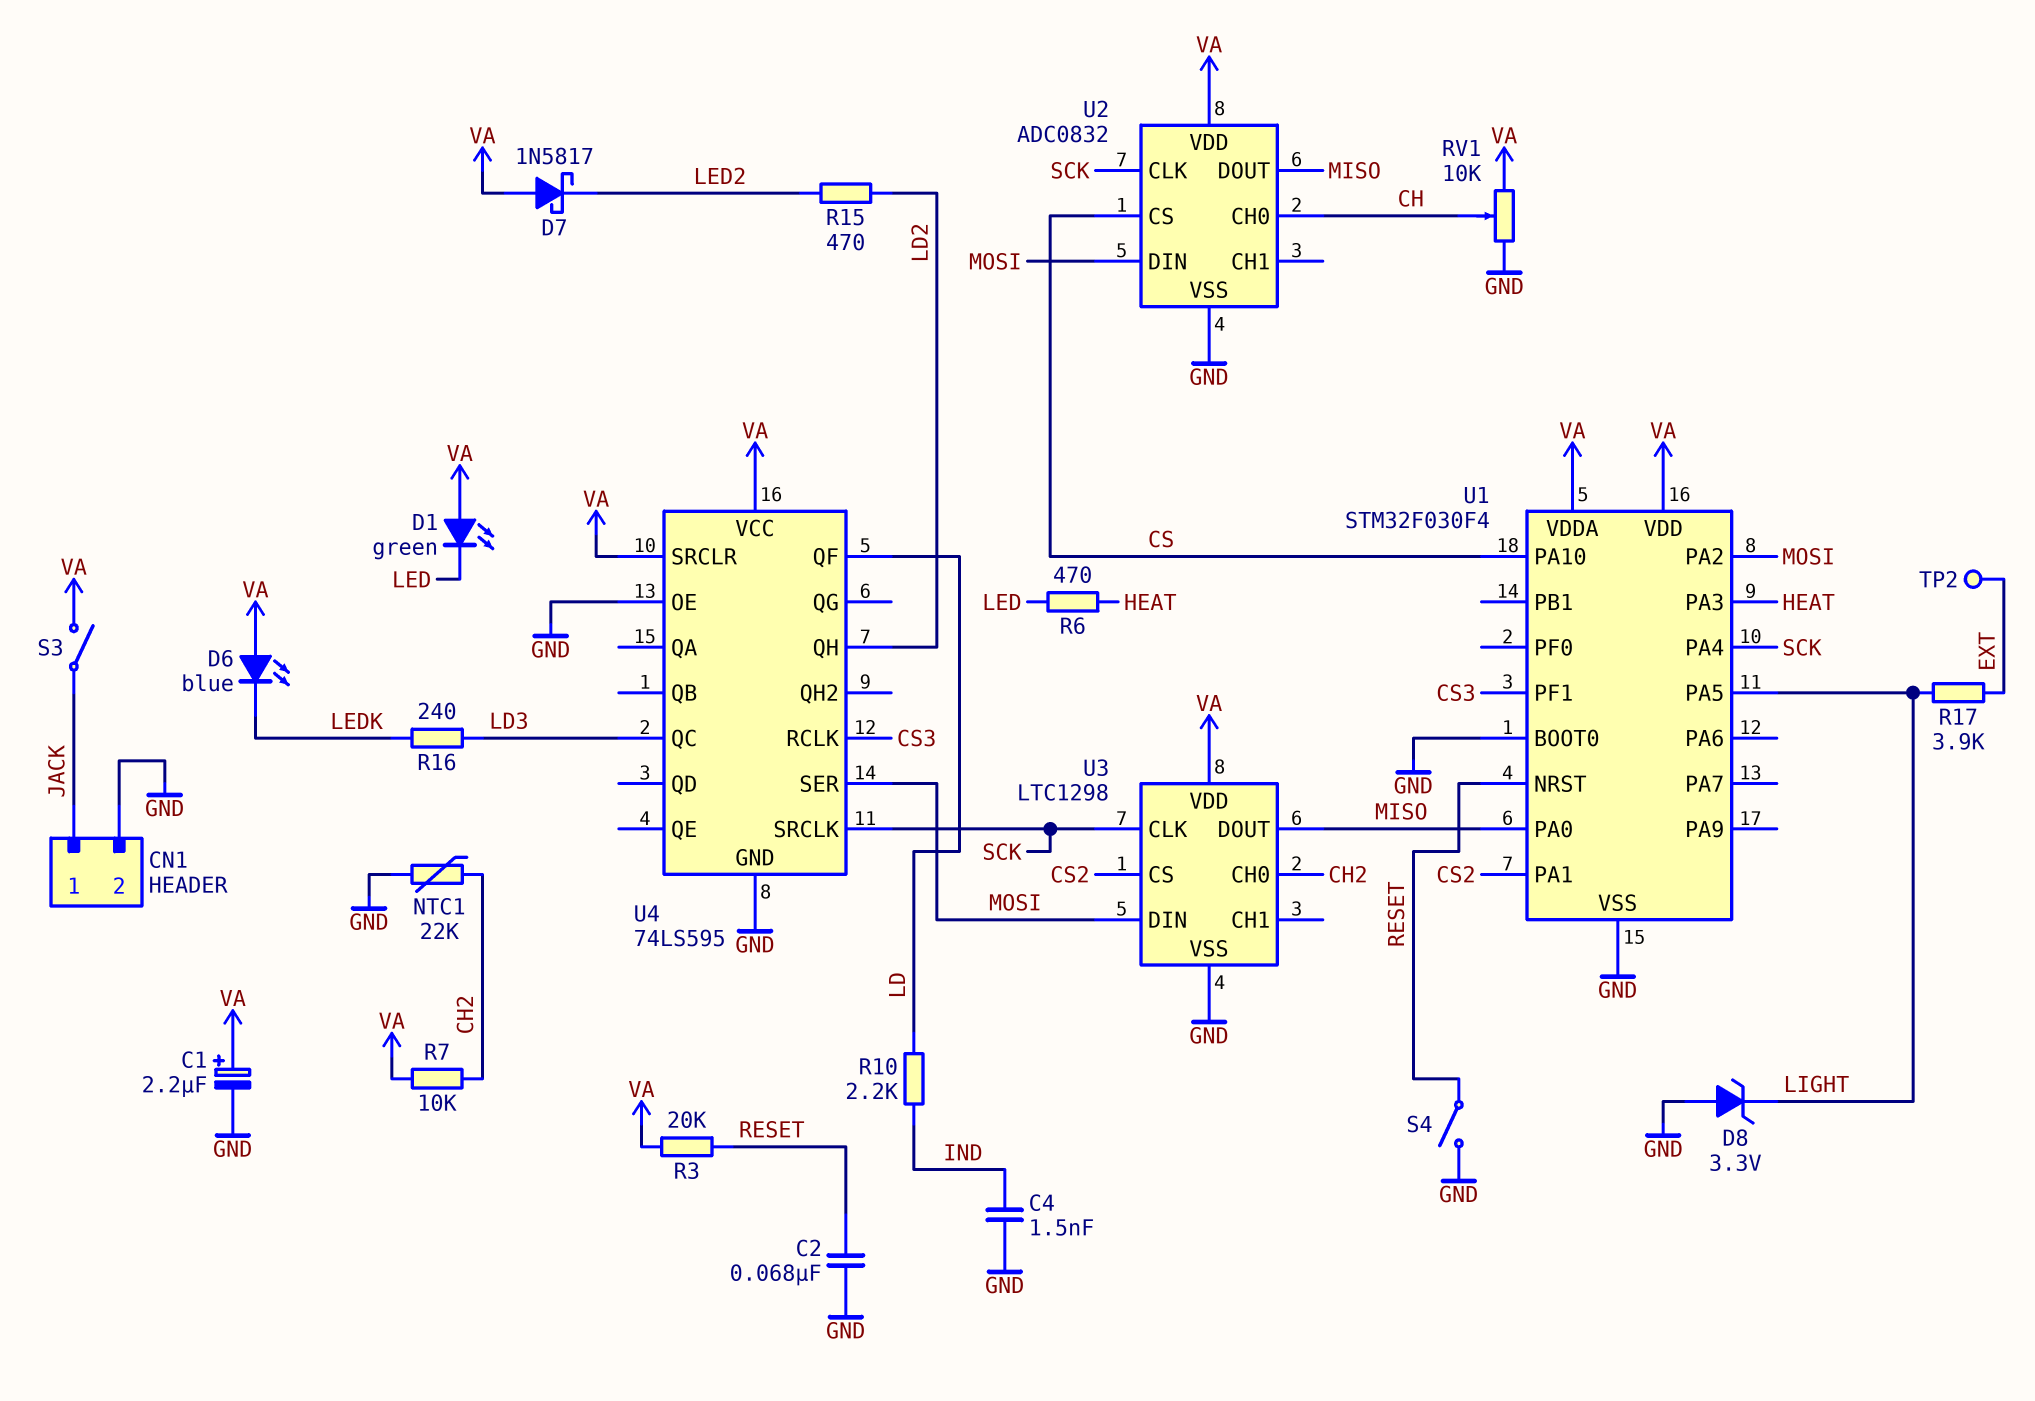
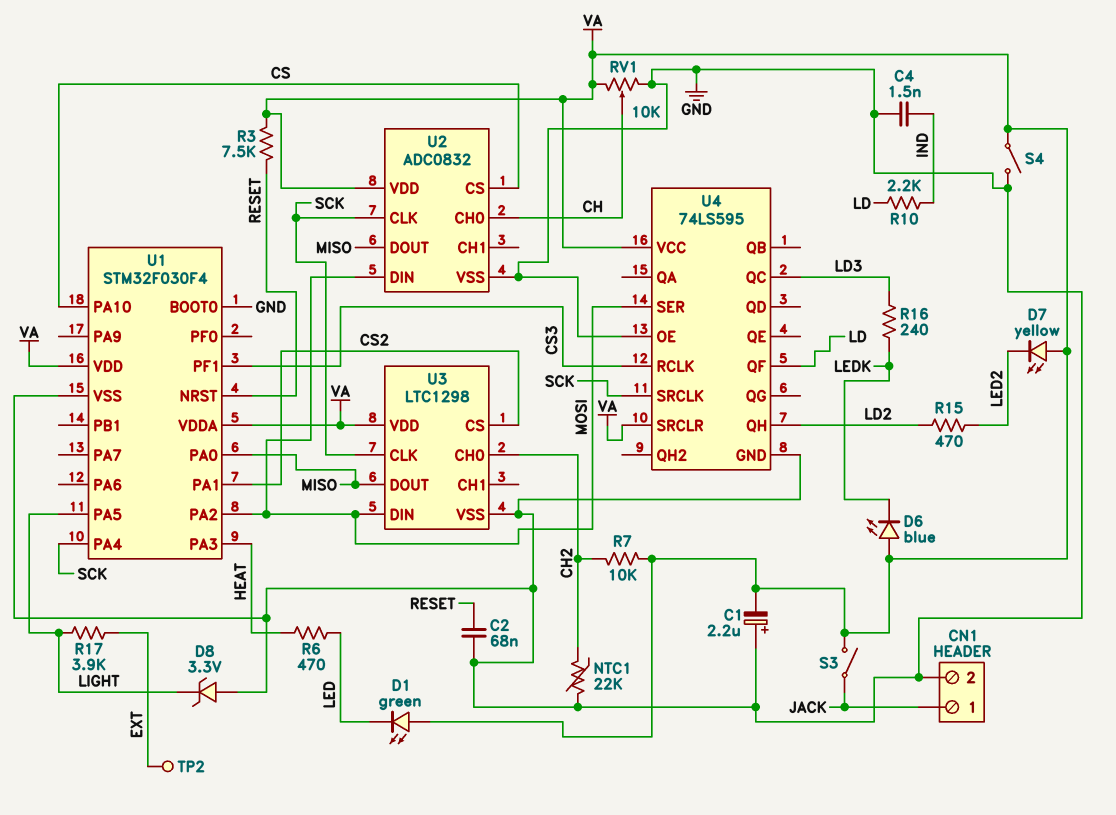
C1: 2.2uF (plus VA, minus GND) -> 2.2uF (plus GND, minus VA)
D7: schottky 1N5817 (A VA, K LED2) -> LED yellow (A VA, K LED2)
R3: 20k (RESET, VA) -> 7.5k (RESET, VA)
S4: switch (GND, RESET) -> switch (GND, VA)

